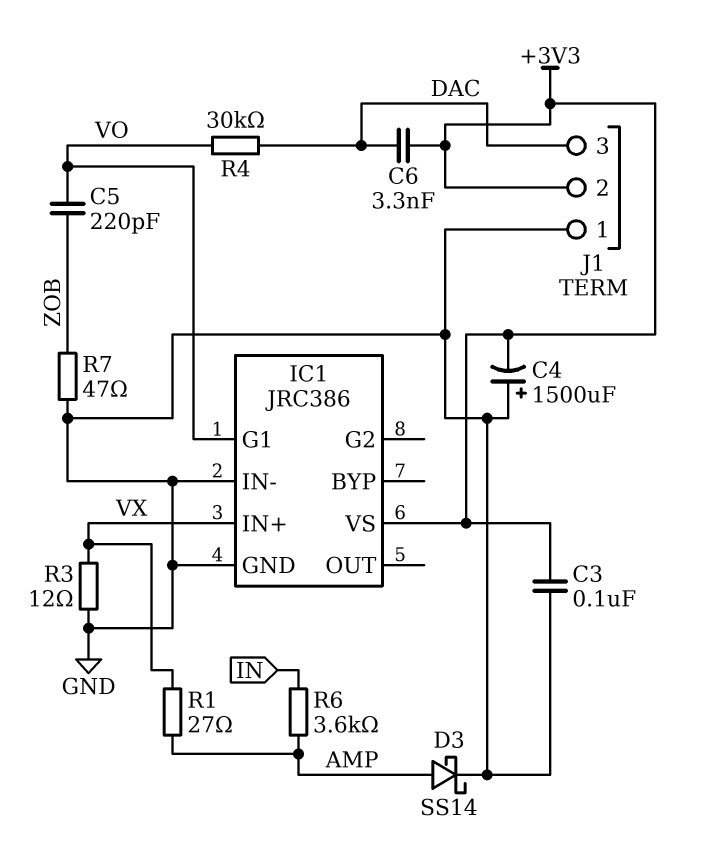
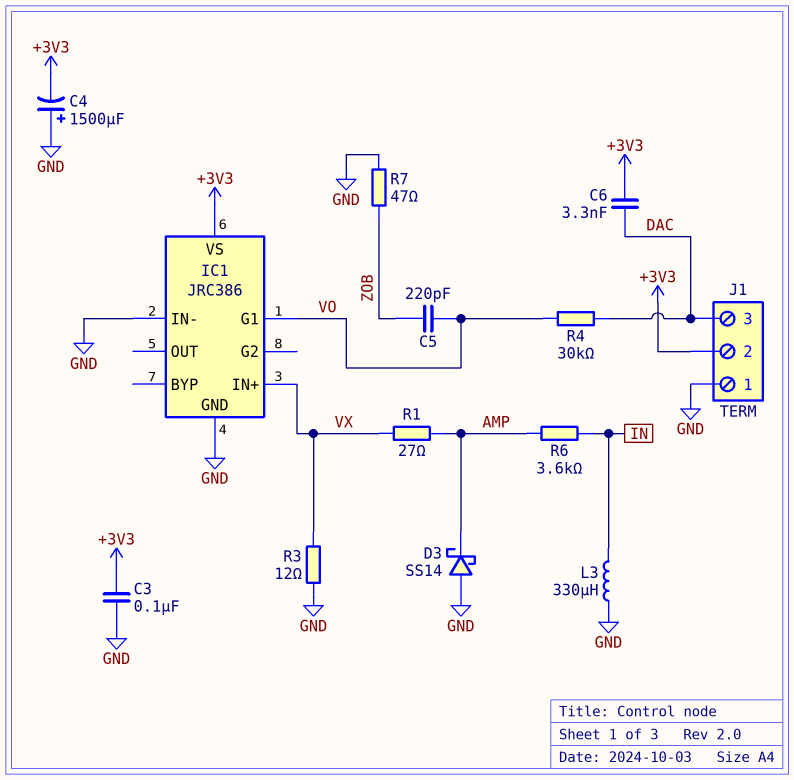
D3: schottky SS14 (A AMP, K GND) -> schottky SS14 (A GND, K AMP)
L3: none -> 330uH (GND, IN)

